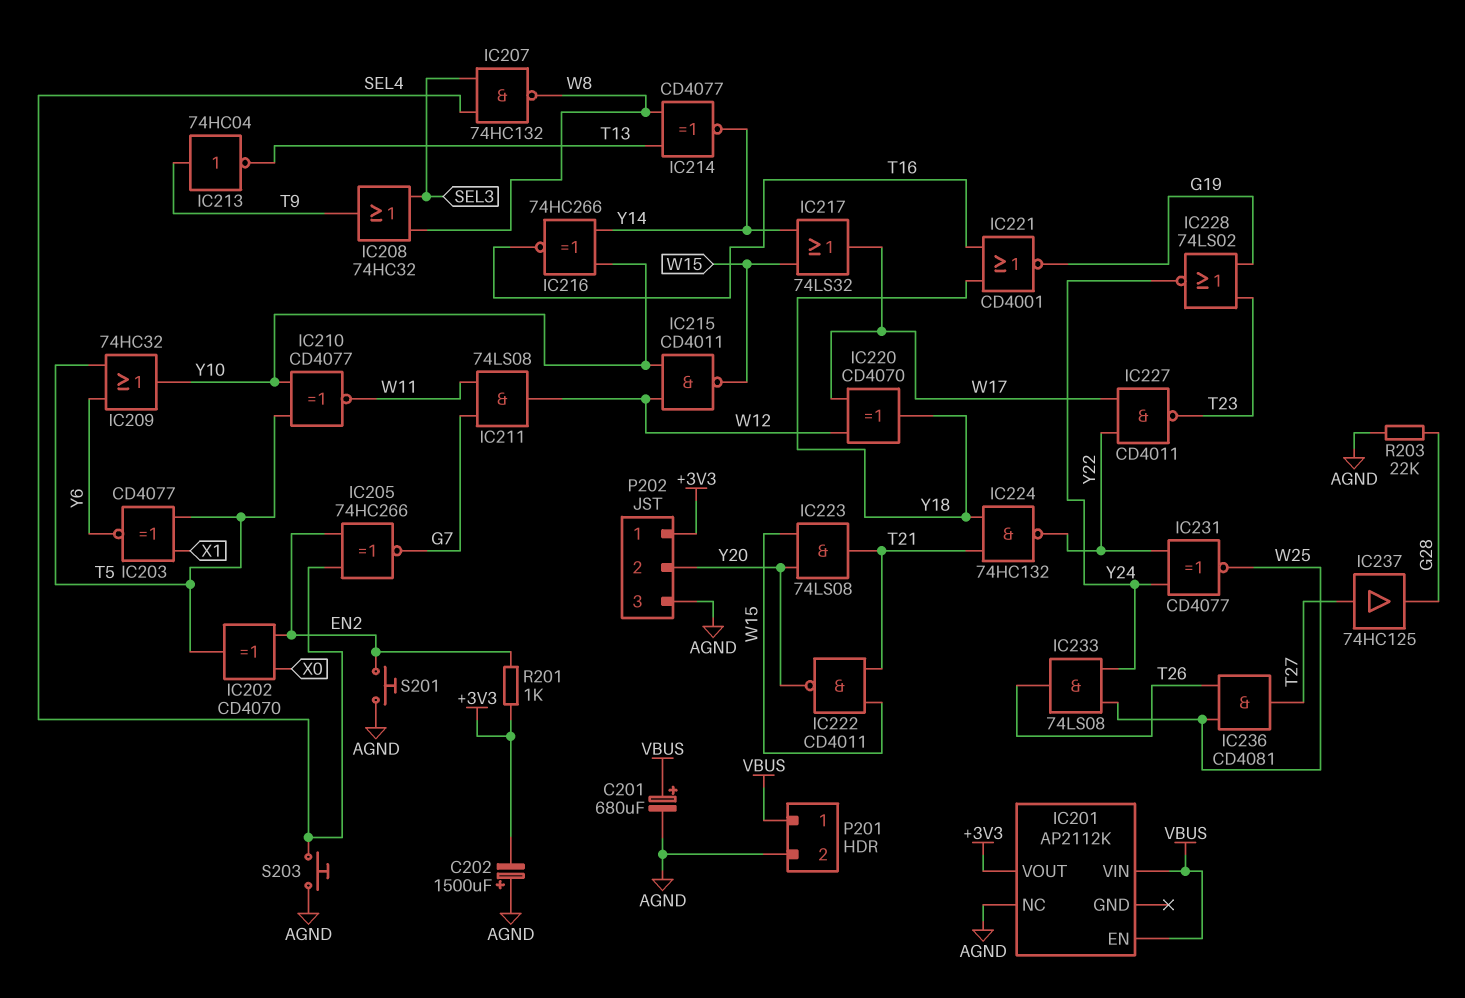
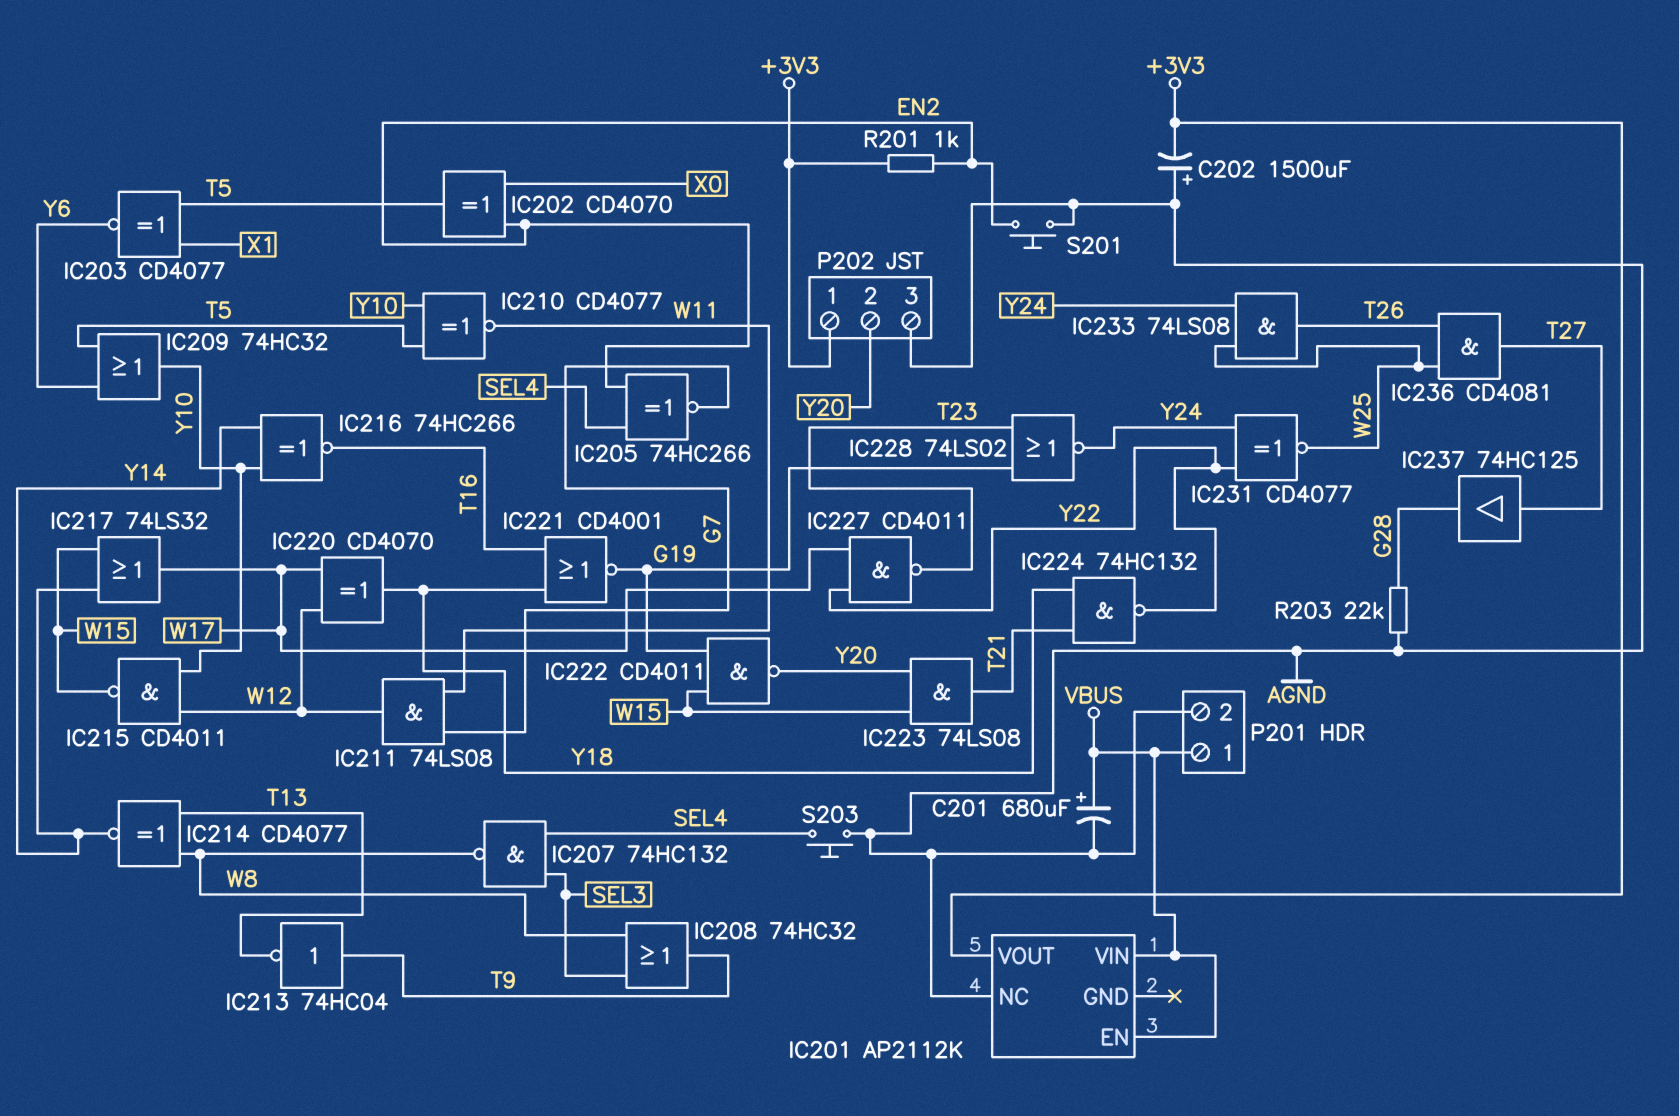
IC222: NAND CD4011 (in T21, in W15, out Y20) -> NAND CD4011 (in G19, in W15, out Y20)

